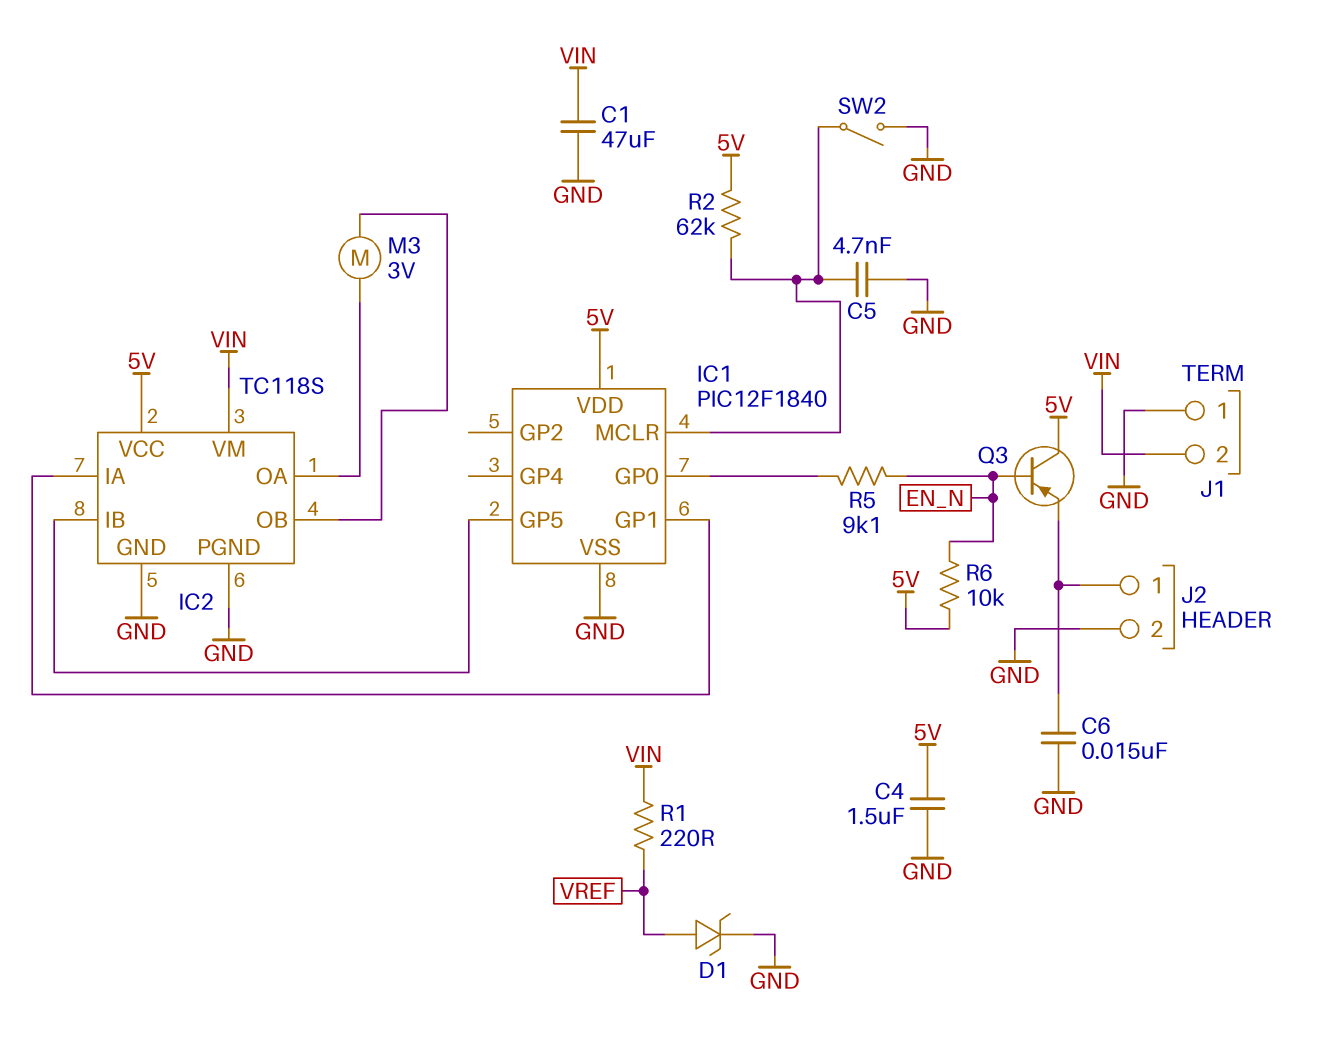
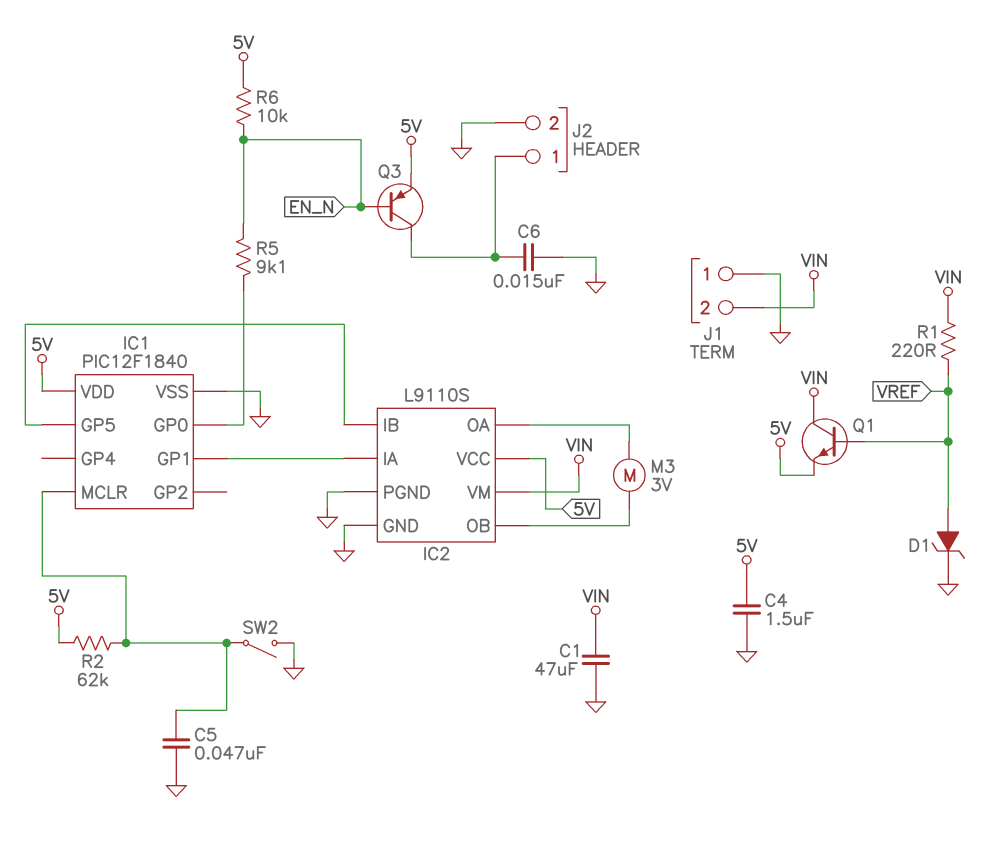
C5: 4.7nF (GND, IC1/MCLR) -> 47nF (GND, IC1/MCLR)
IC2: TC118S -> L9110S
Q1: none -> NPN (B VREF, C VIN, E 5V)
Q3: PNP (B EN_N, C 5V, E J2/1) -> PNP (B EN_N, C J2/1, E 5V)

